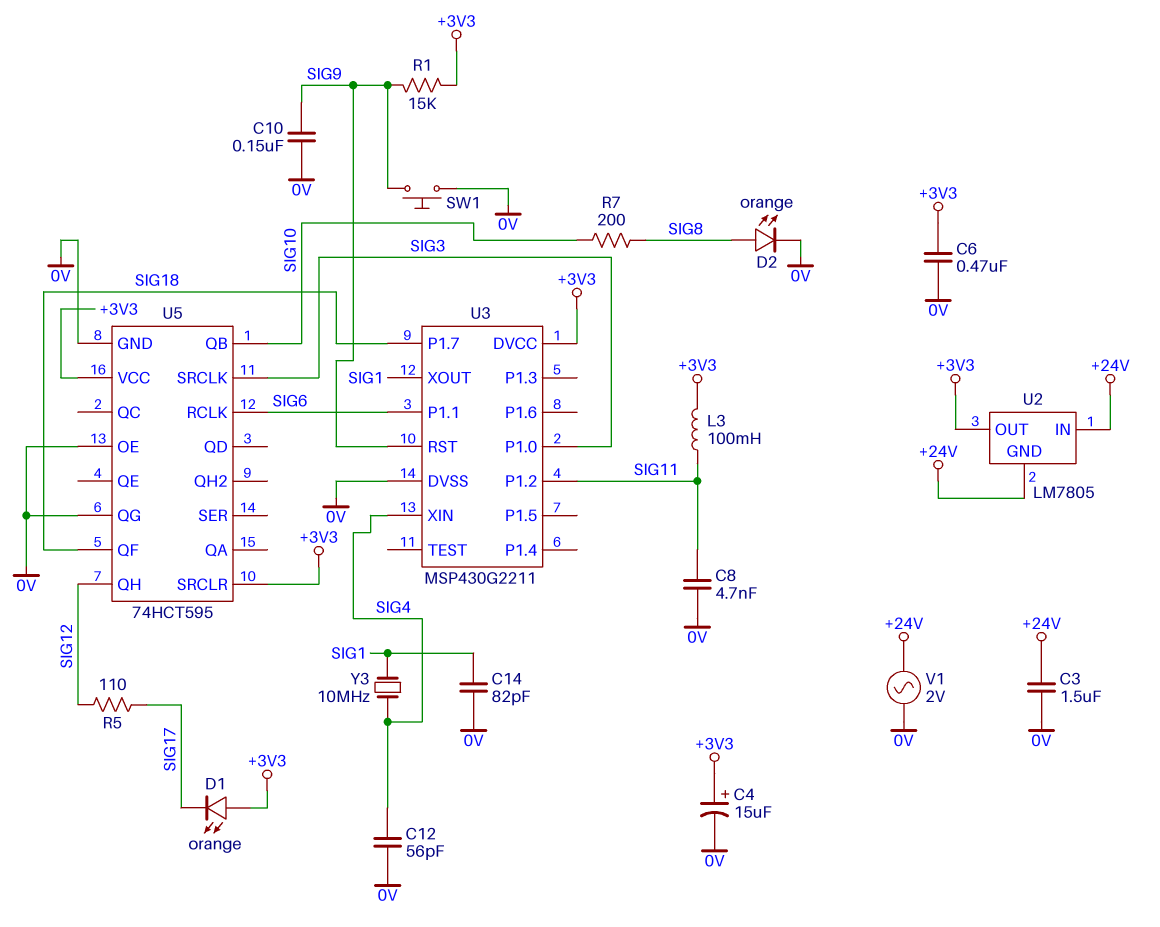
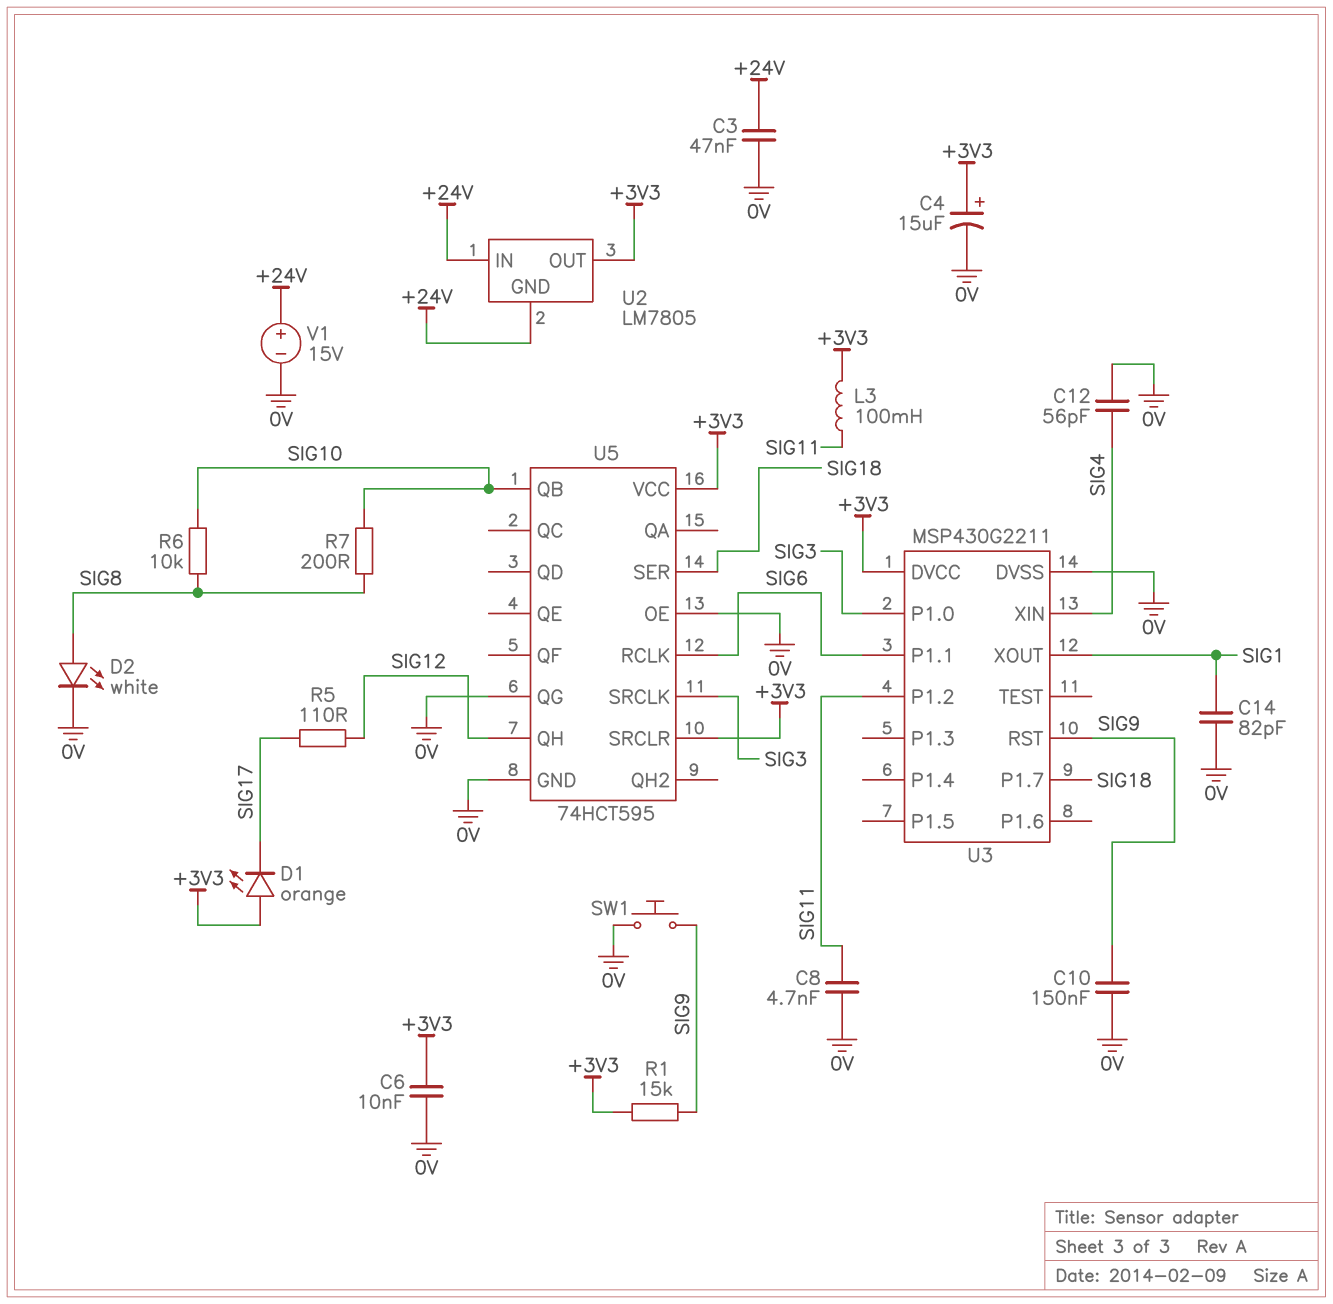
C3: 1.5uF (+24V, 0V) -> 47nF (+24V, 0V)
C6: 470nF (+3V3, 0V) -> 10nF (+3V3, 0V)
D2: LED orange (A SIG8, K 0V) -> LED white (A SIG8, K 0V)
R6: none -> 10k (SIG8, SIG10)
U5 pin QF: SIG18 -> none
U5 pin SER: none -> SIG18
V1: AC 2V (+24V, 0V) -> 15V (plus +24V, minus 0V)
Y3: 10MHz (SIG1, SIG4) -> none

